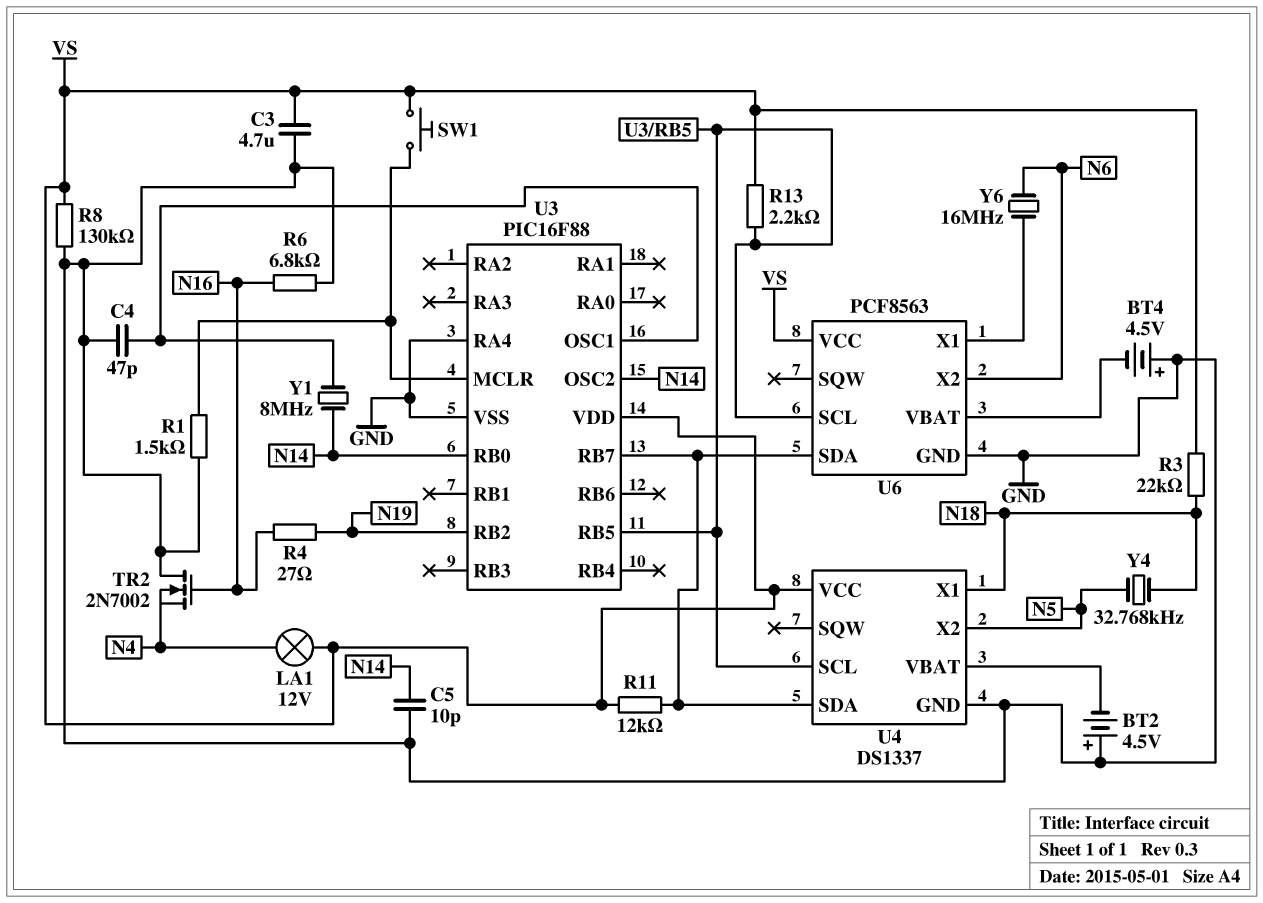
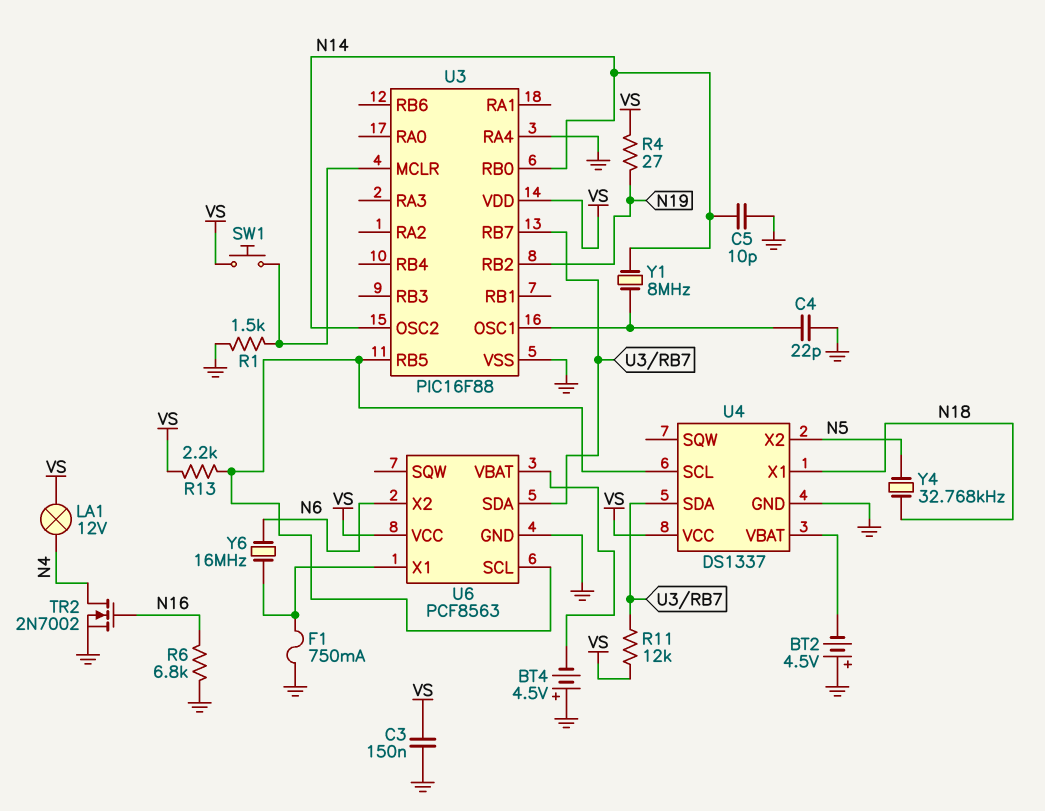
C3: 4.7uF (GND, VS) -> 150nF (GND, VS)
C4: 47pF (GND, U3/OSC1) -> 22pF (GND, U3/OSC1)
F1: none -> 750mA (GND, U6/X1)
R3: 22k (N18, VS) -> none
R4: 27 (N16, N19) -> 27 (N19, VS)
R8: 130k (GND, VS) -> none
TR2: NMOS 2N7002 (G N16, D GND, S N4) -> NMOS 2N7002 (G N16, D N4, S GND)

